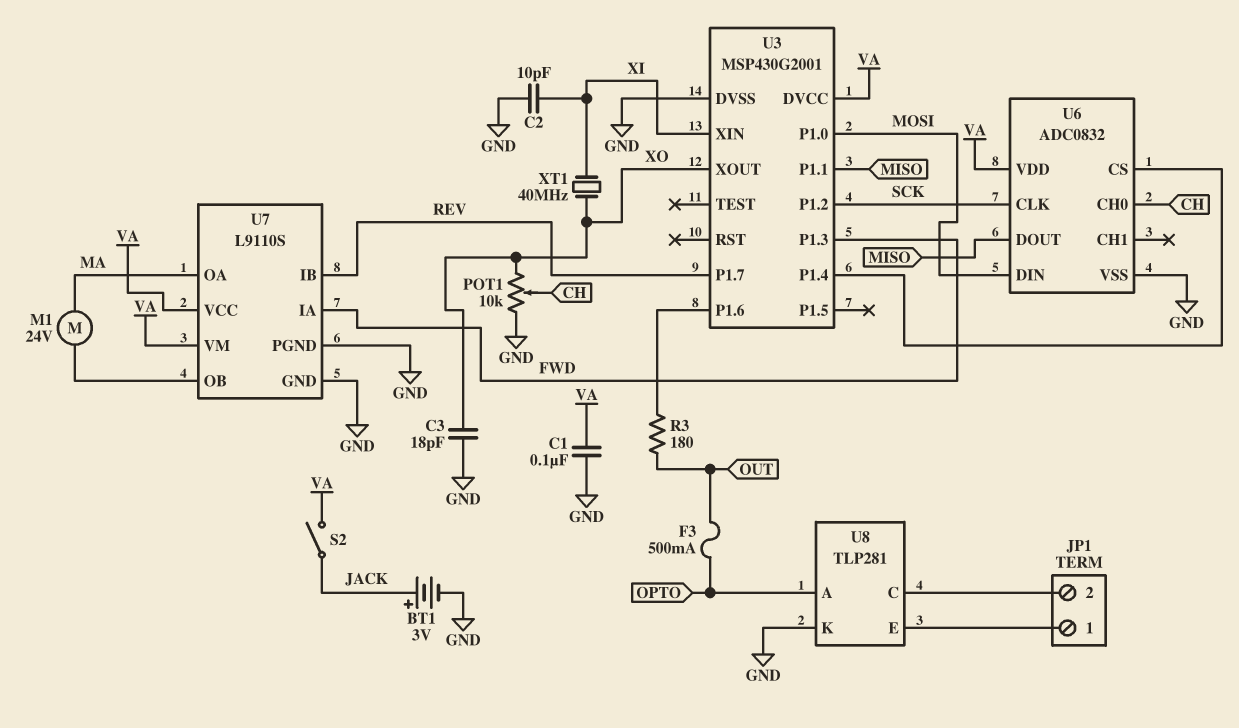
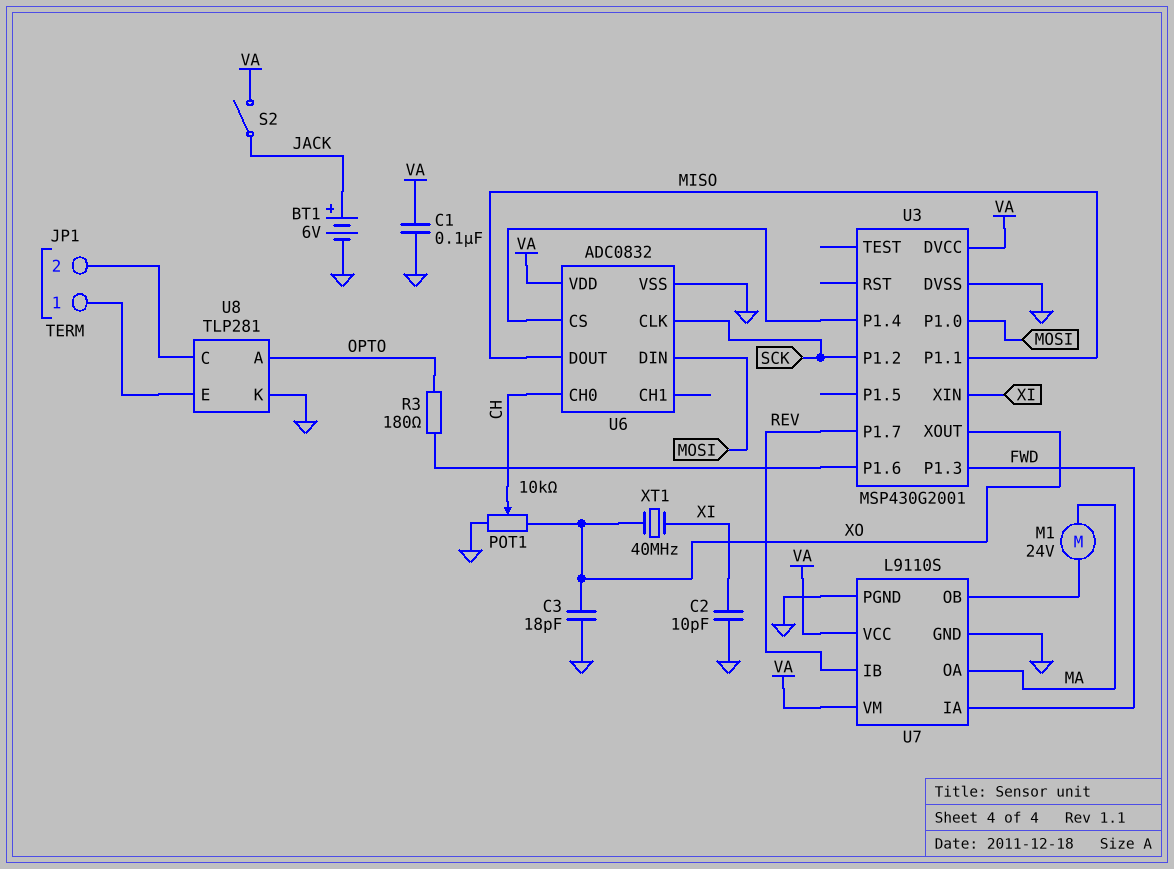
BT1: 3V (plus JACK, minus GND) -> 6V (plus JACK, minus GND)
F3: 500mA (OPTO, OUT) -> none
R3: 180 (OUT, U3/P1.6) -> 180 (OPTO, U3/P1.6)

